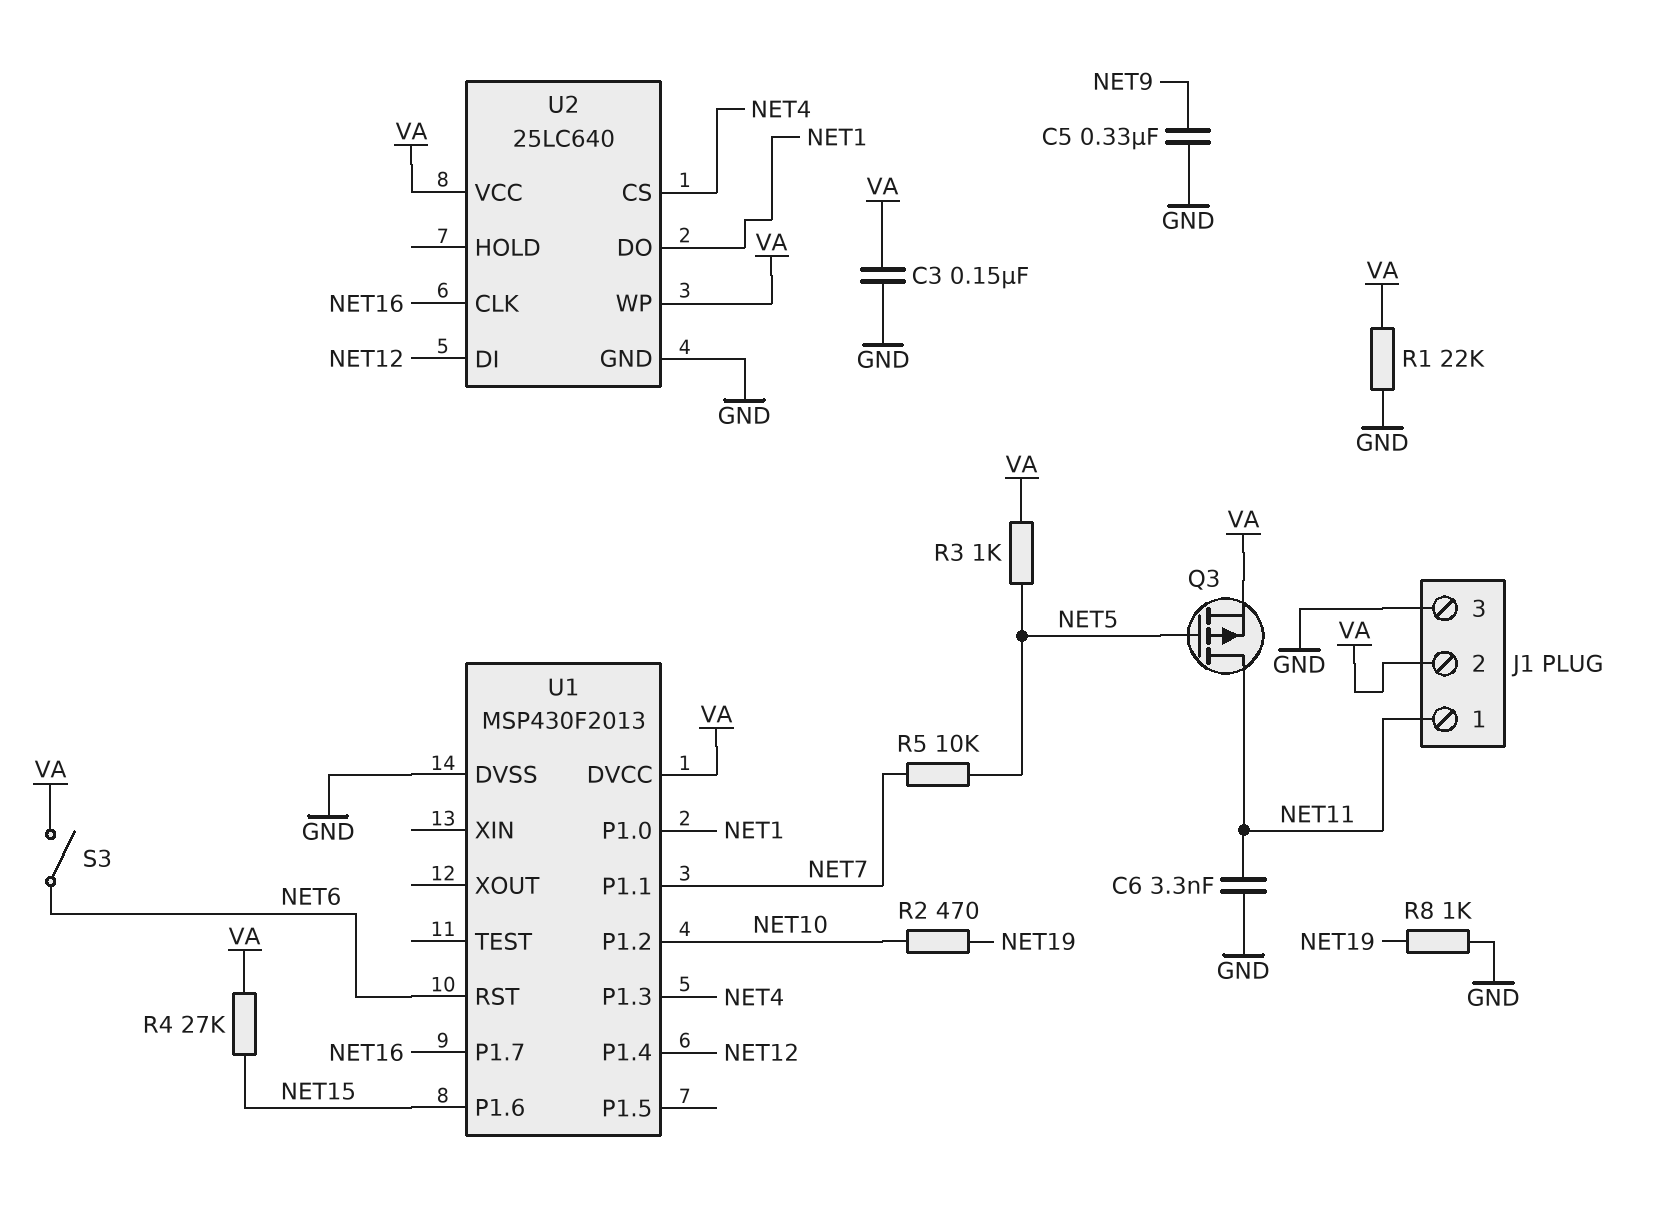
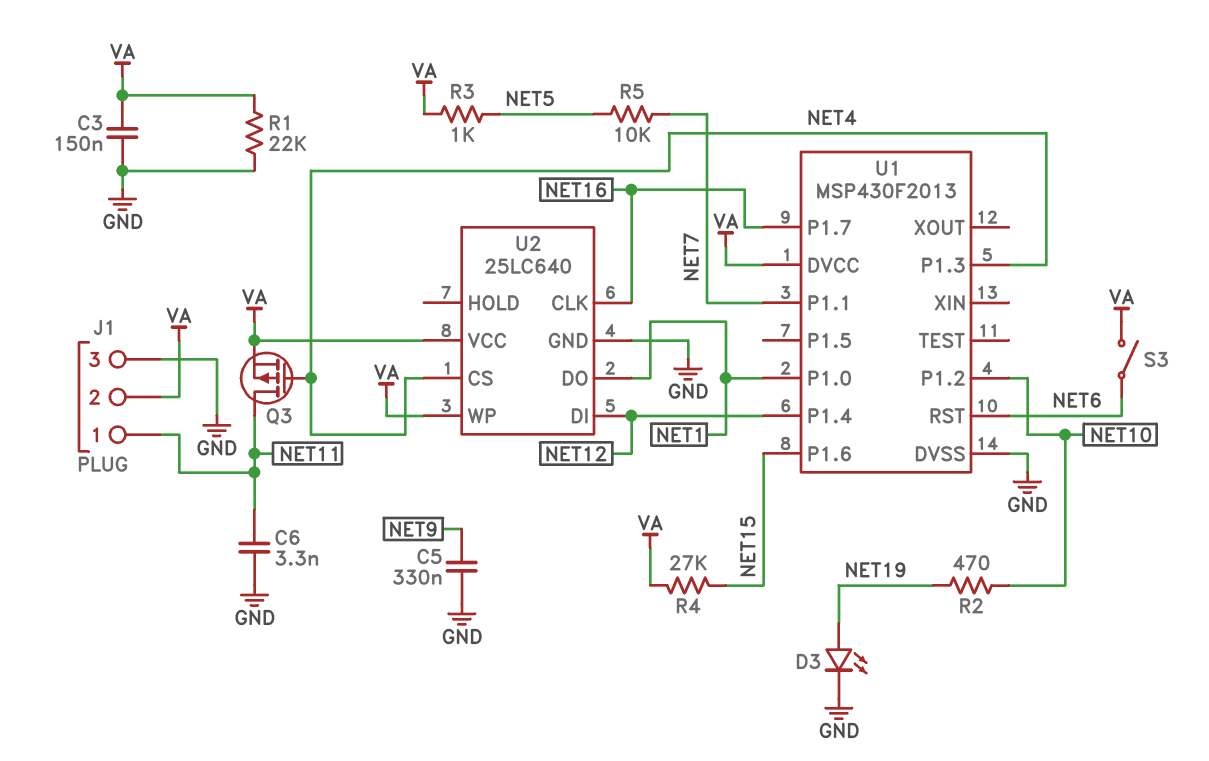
D3: none -> LED (A NET19, K GND)
Q3: PMOS (G NET5, D NET11, S VA) -> PMOS (G NET4, D NET11, S VA)
R8: 1k (GND, NET19) -> none

